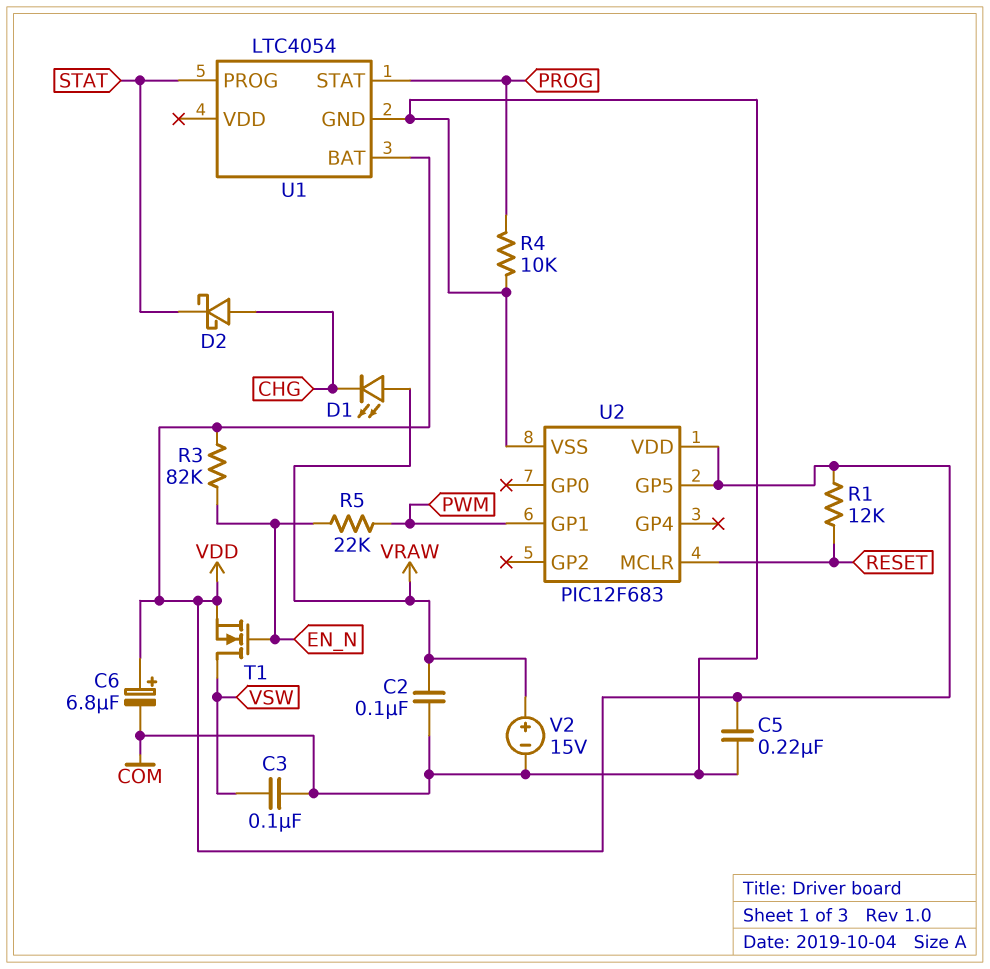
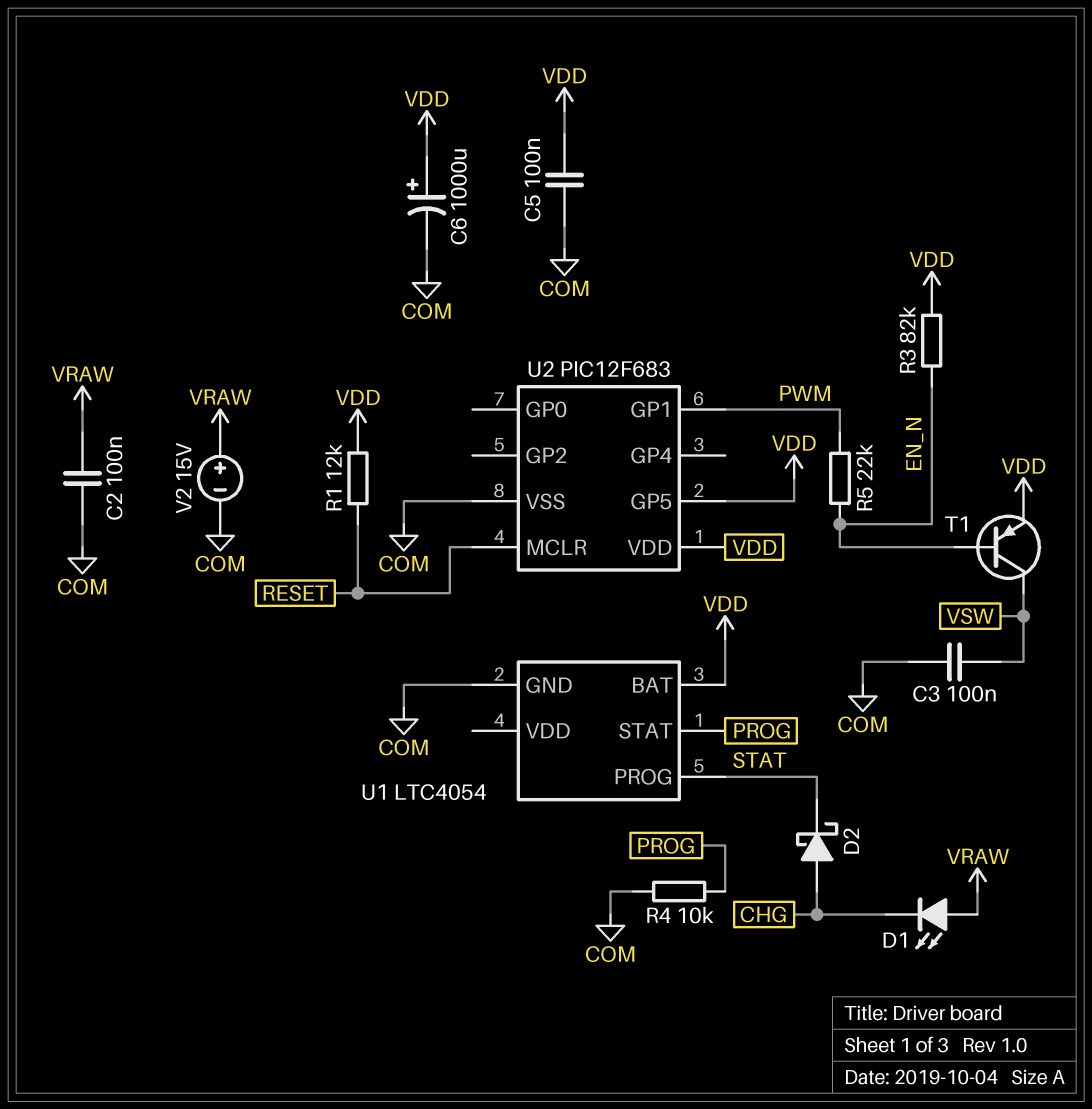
C5: 220nF (COM, VDD) -> 100nF (COM, VDD)
C6: 6.8uF (plus VDD, minus COM) -> 1000uF (plus VDD, minus COM)
T1: NMOS (G EN_N, D VSW, S VDD) -> PNP (B EN_N, C VSW, E VDD)

